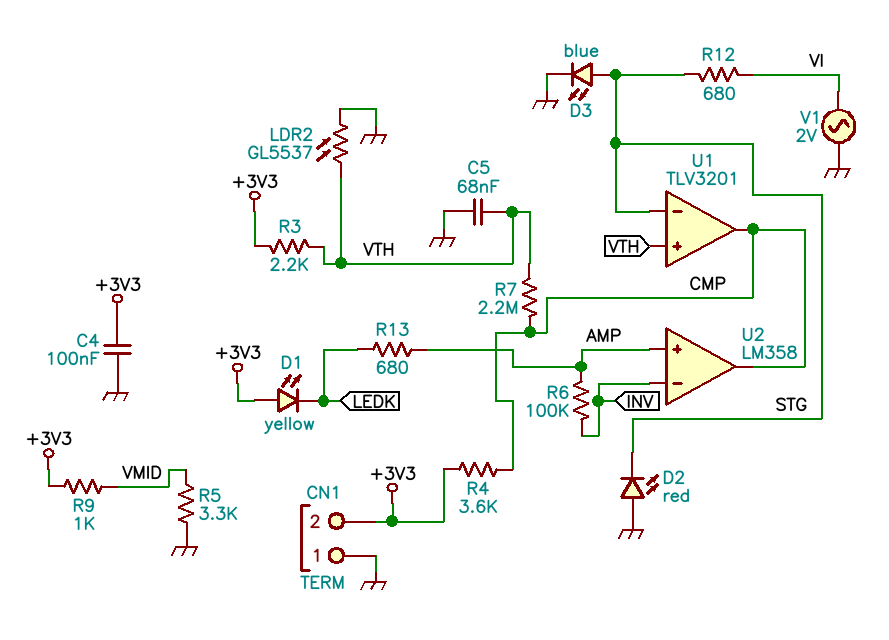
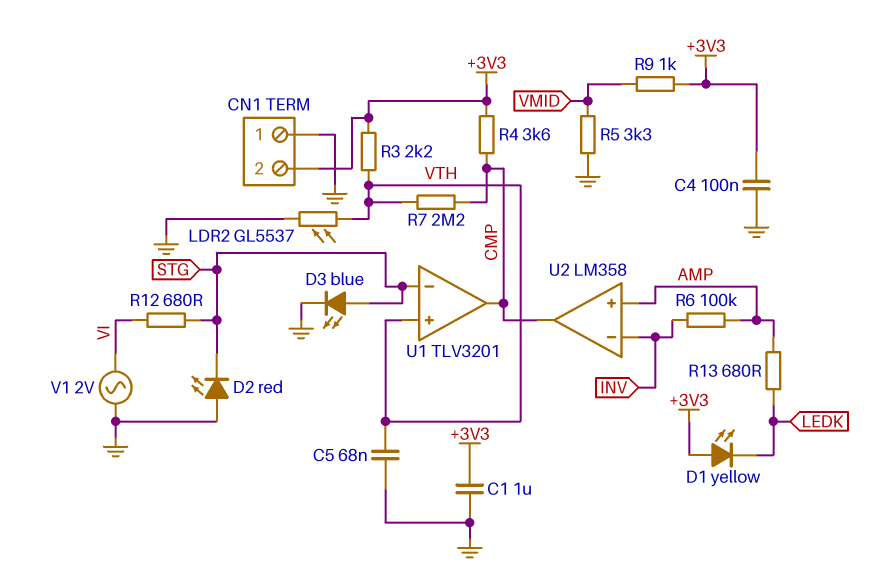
C1: none -> 1uF (+3V3, GND)

